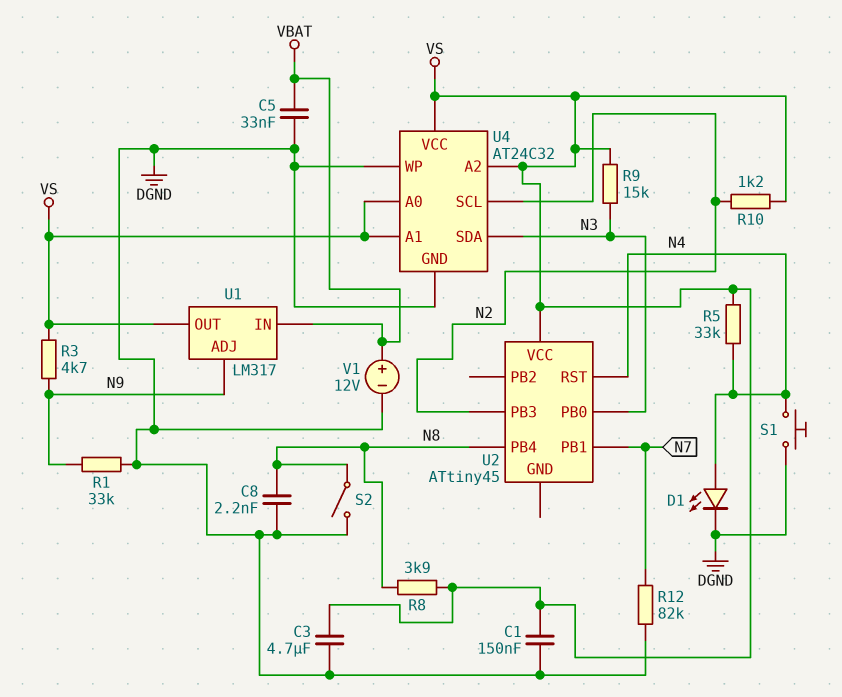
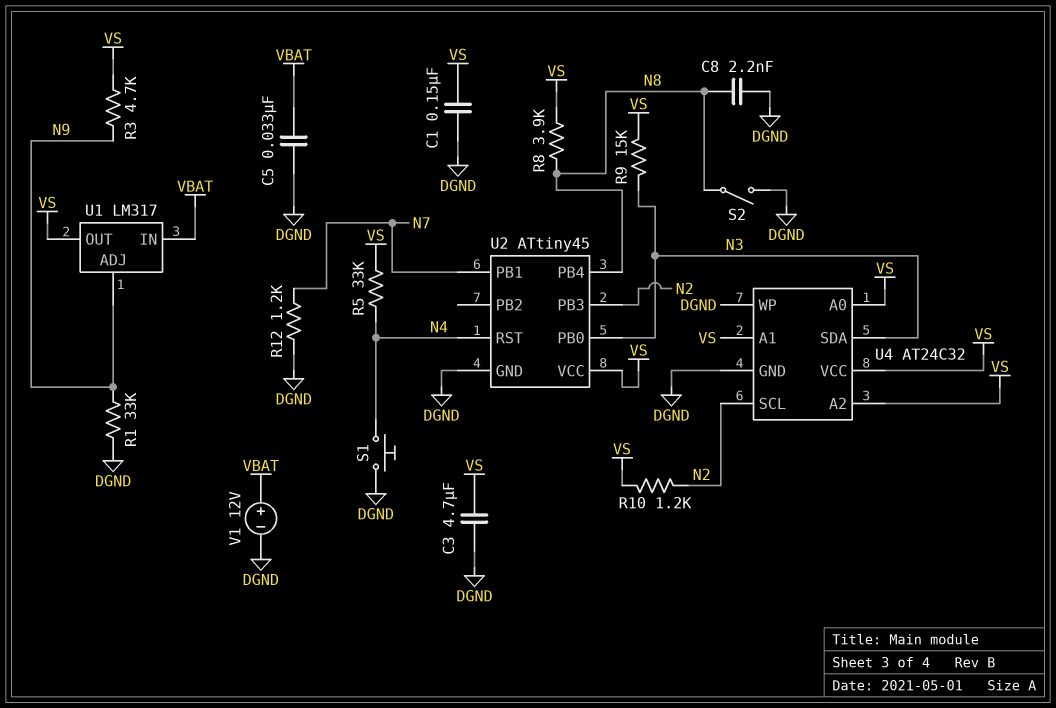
D1: LED (A N4, K DGND) -> none
R12: 82k (DGND, N7) -> 1.2k (DGND, N7)
U2 pin GND: none -> DGND

